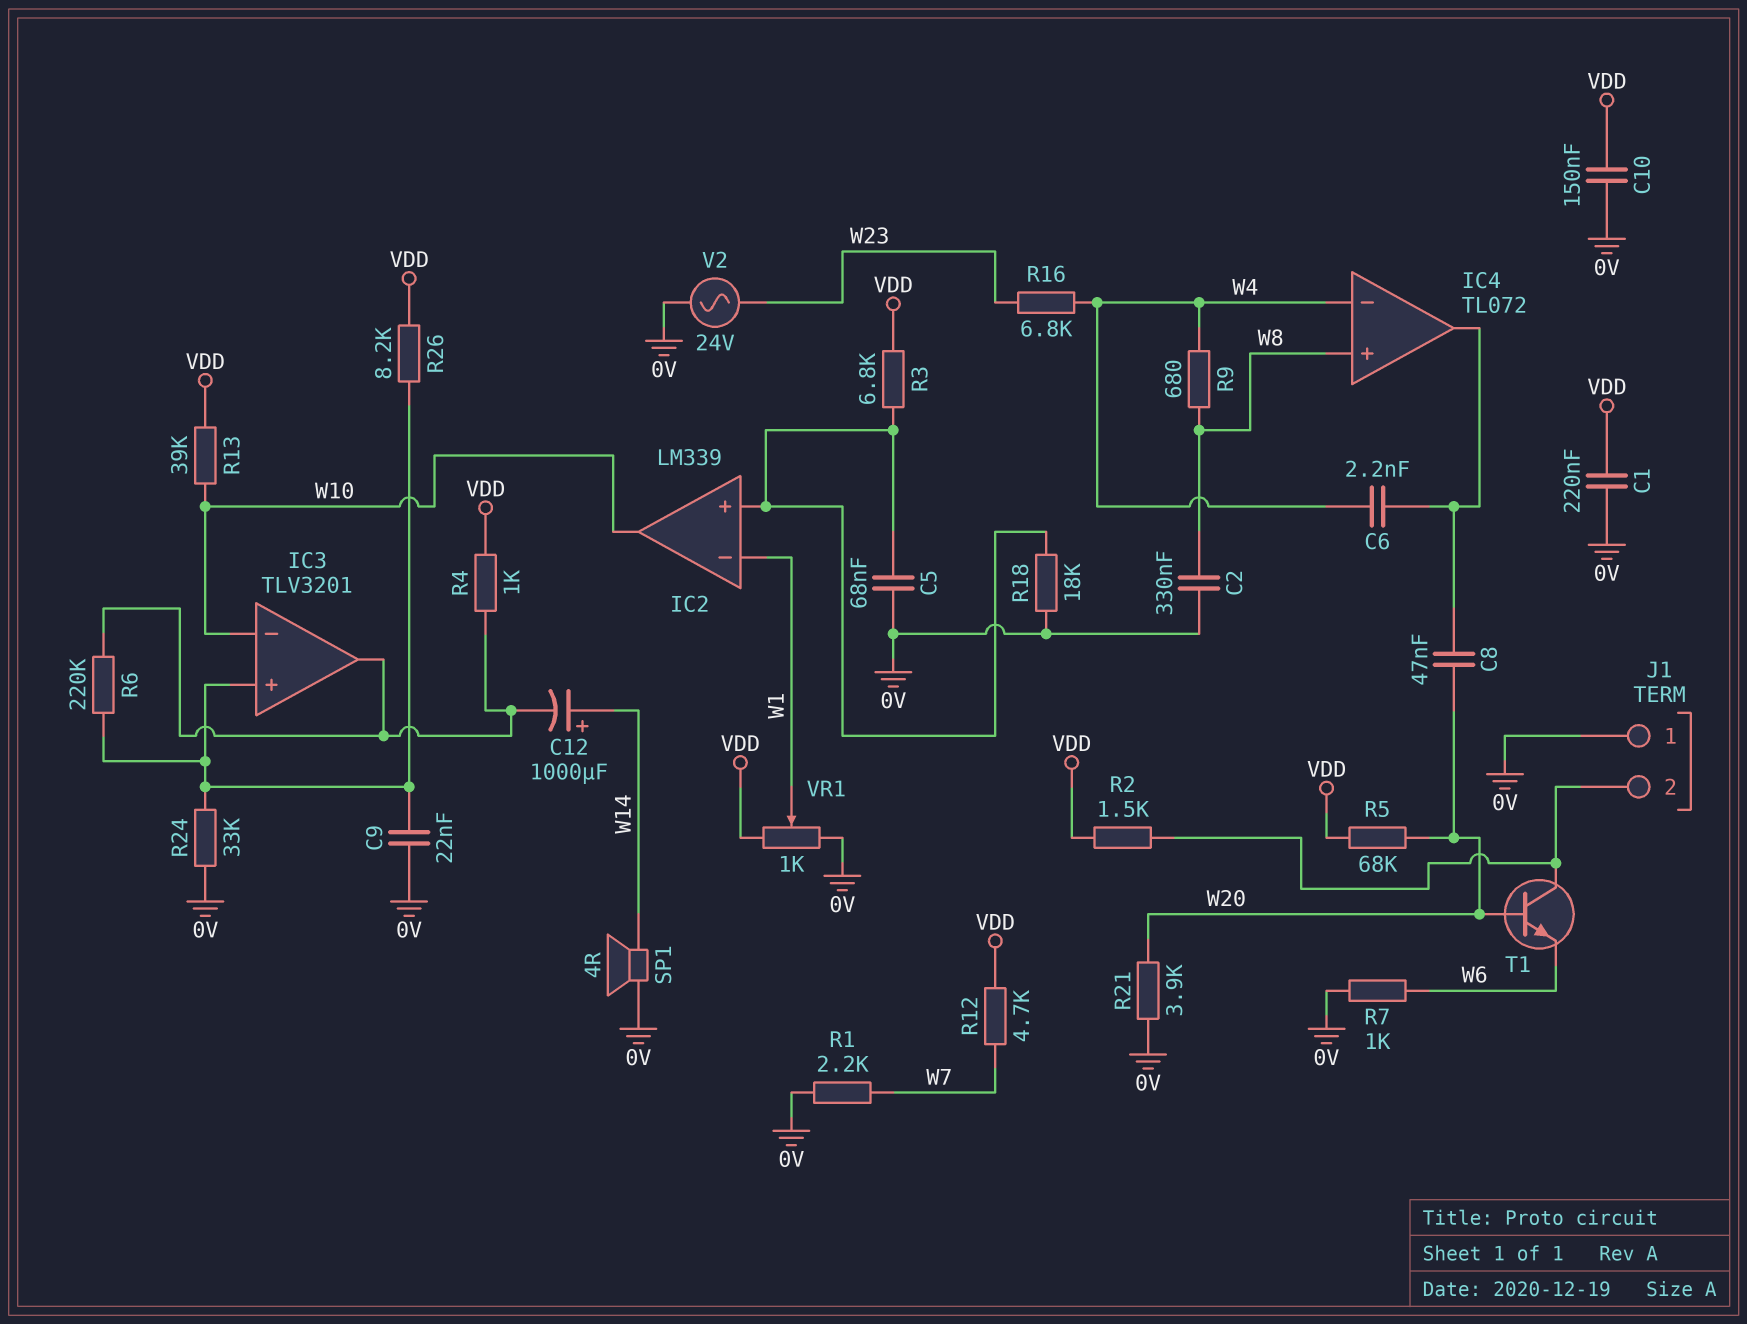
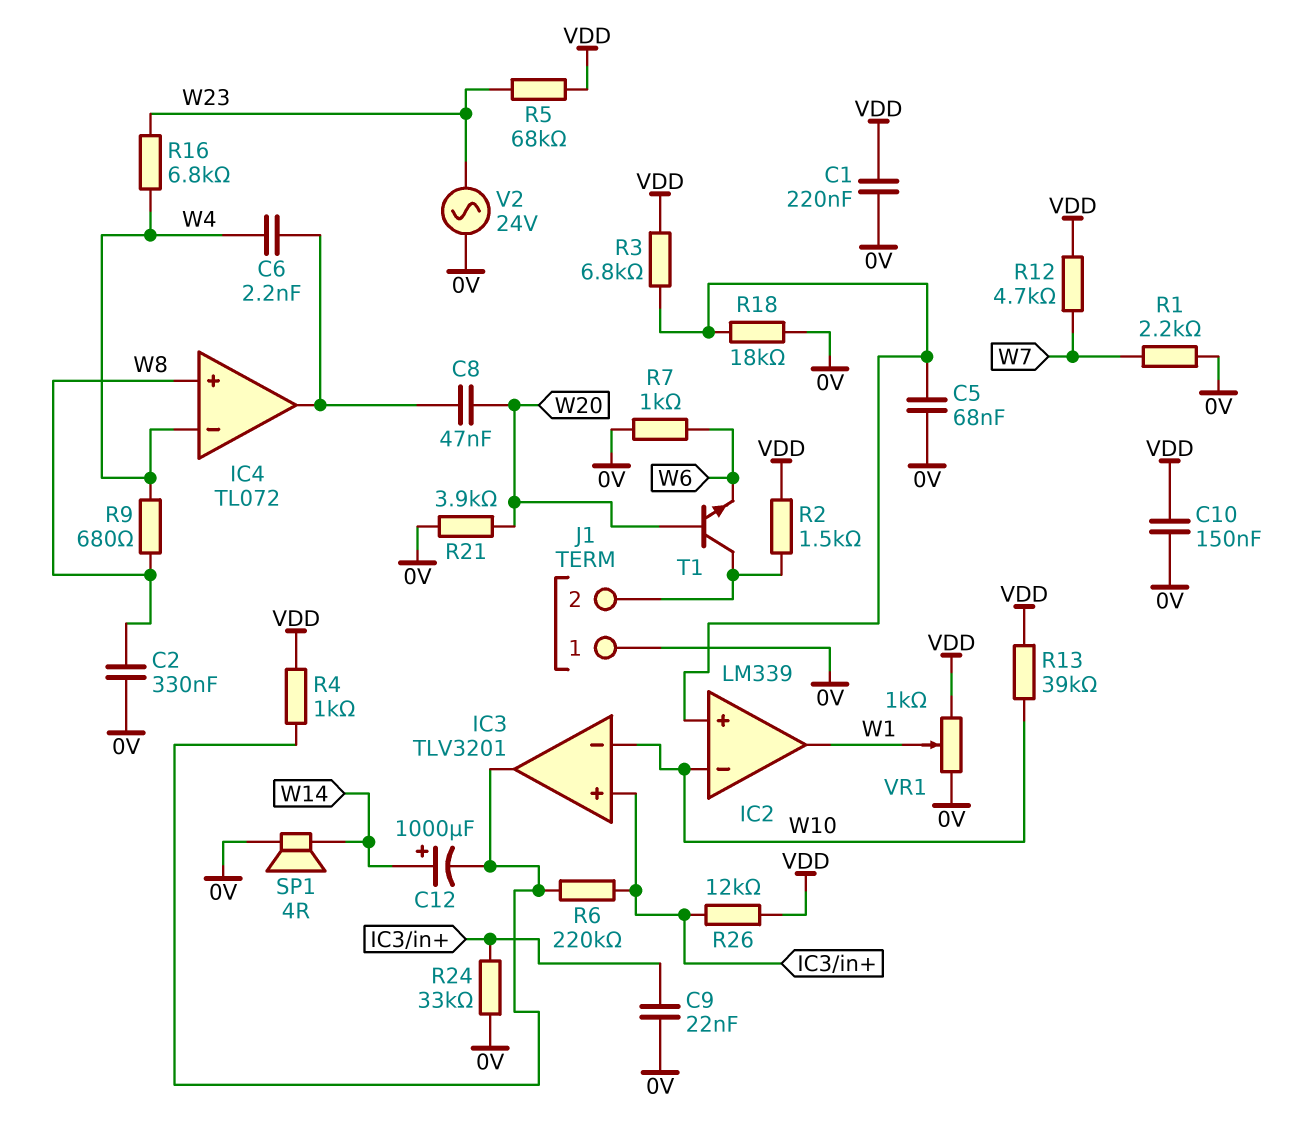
IC2 pin in-: W1 -> W10
IC2 pin out: W10 -> W1
R5: 68k (VDD, W20) -> 68k (VDD, W23)
R26: 8.2k (IC3/in+, VDD) -> 12k (IC3/in+, VDD)

